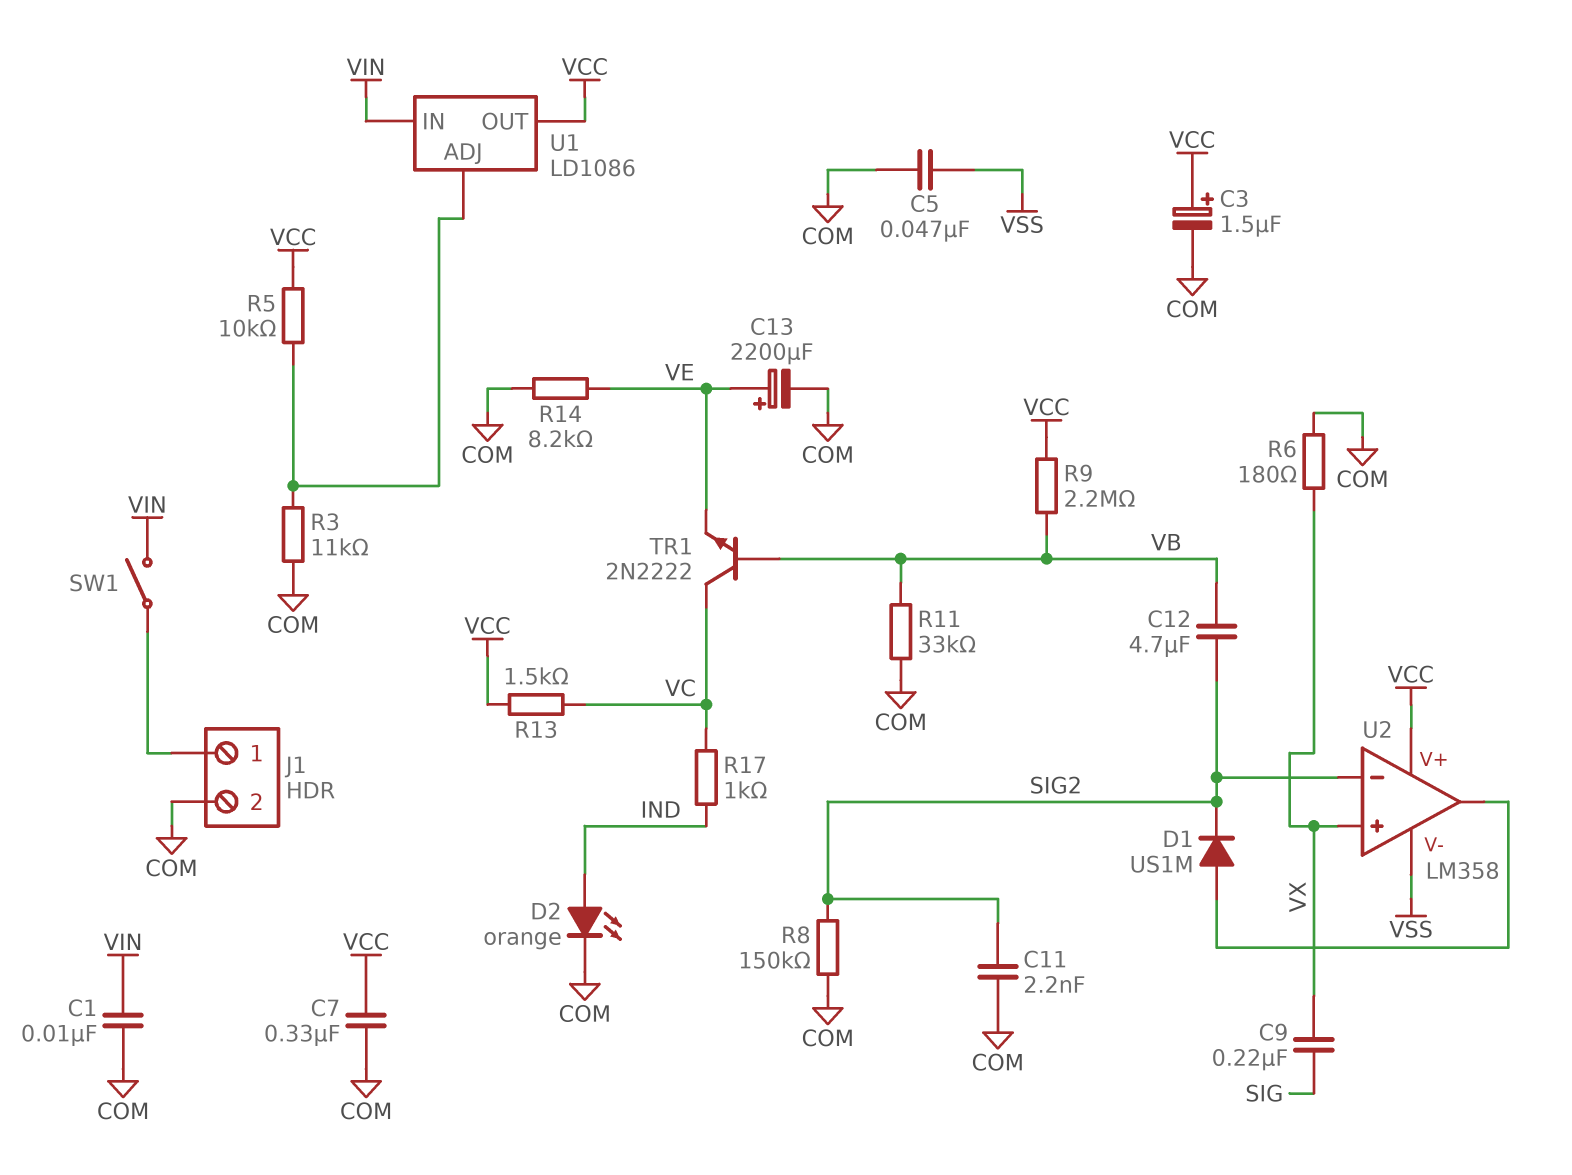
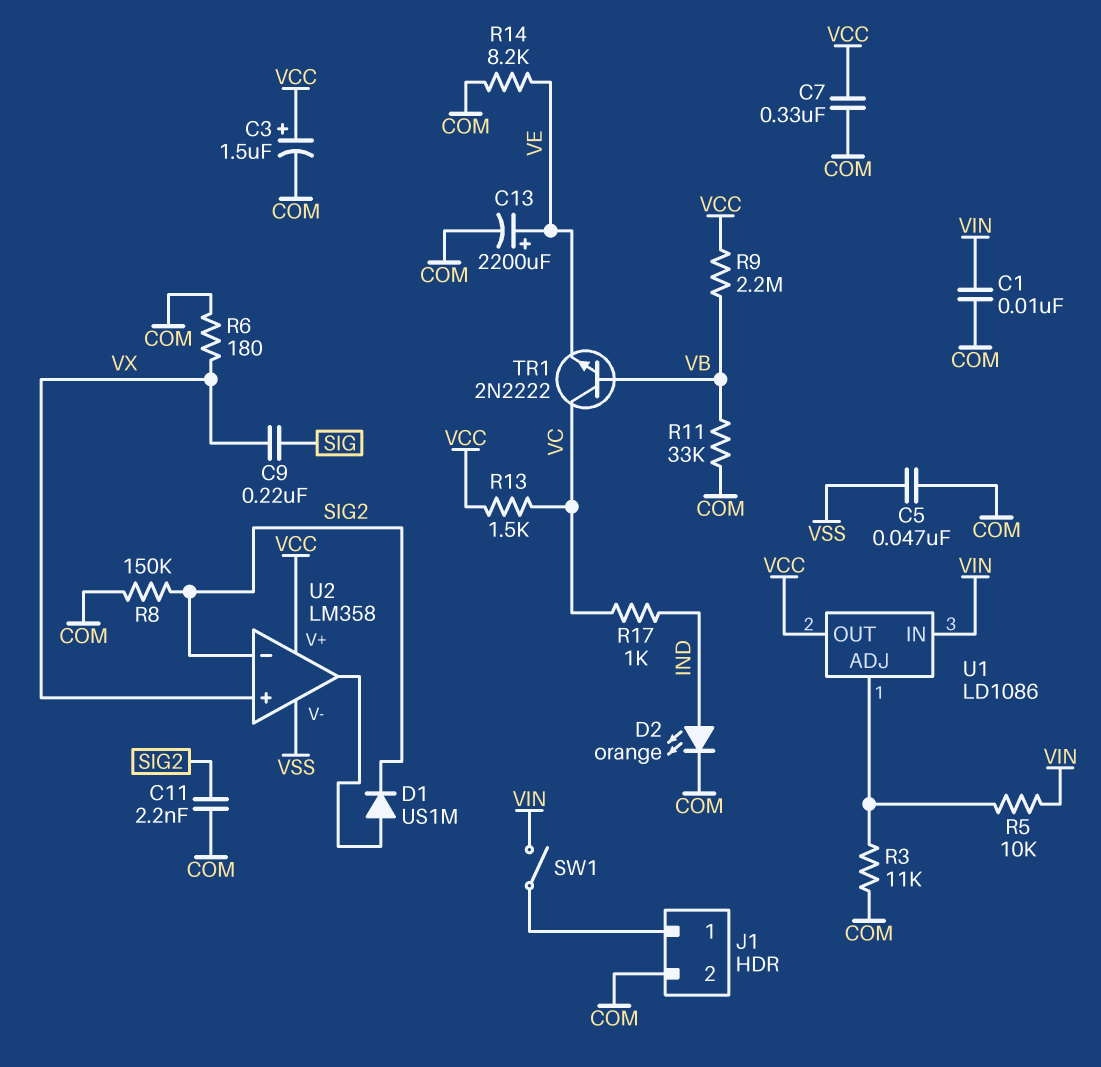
C12: 4.7uF (SIG2, VB) -> none
R5: 10k (U1/ADJ, VCC) -> 10k (U1/ADJ, VIN)

